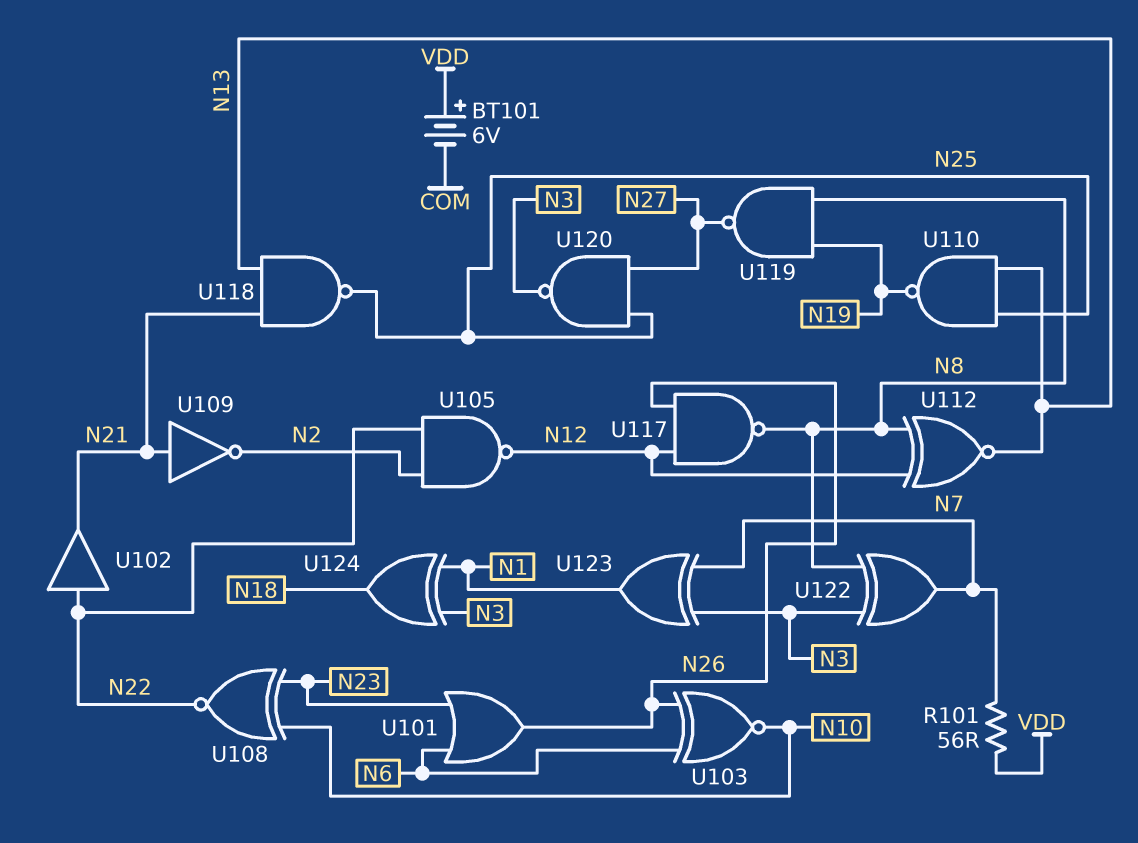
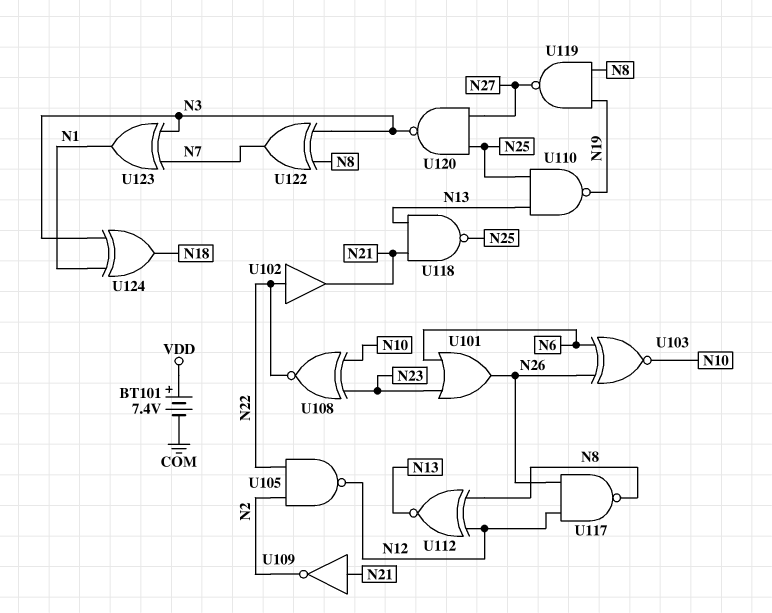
BT101: 6V (plus VDD, minus COM) -> 7.4V (plus VDD, minus COM)
R101: 56 (N7, VDD) -> none

